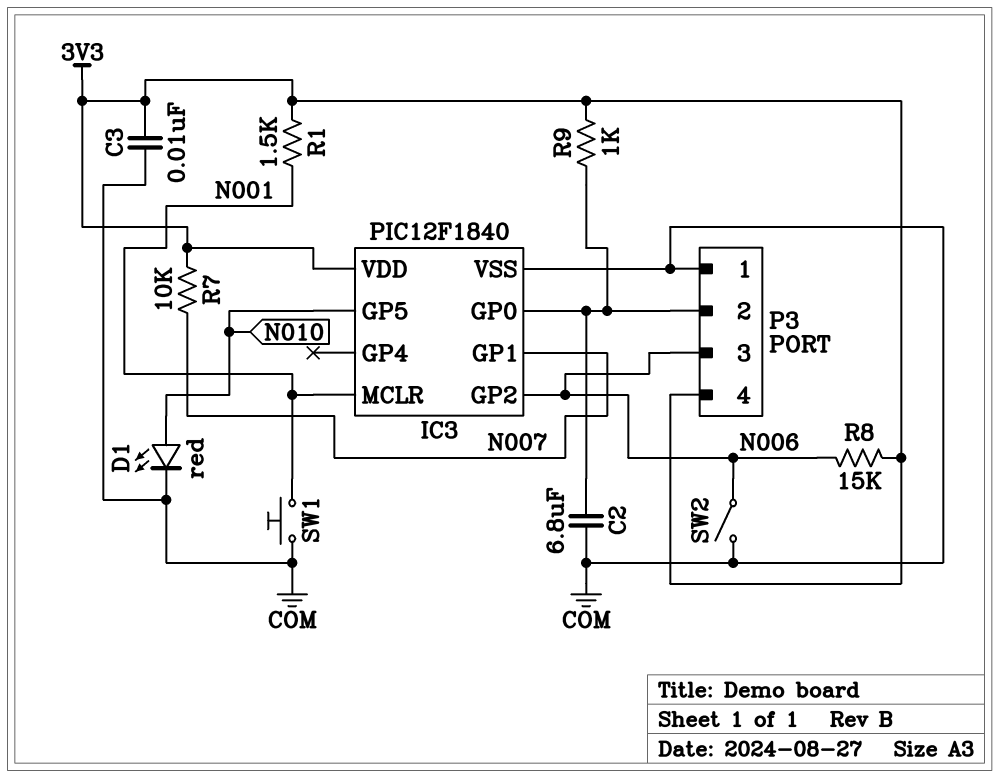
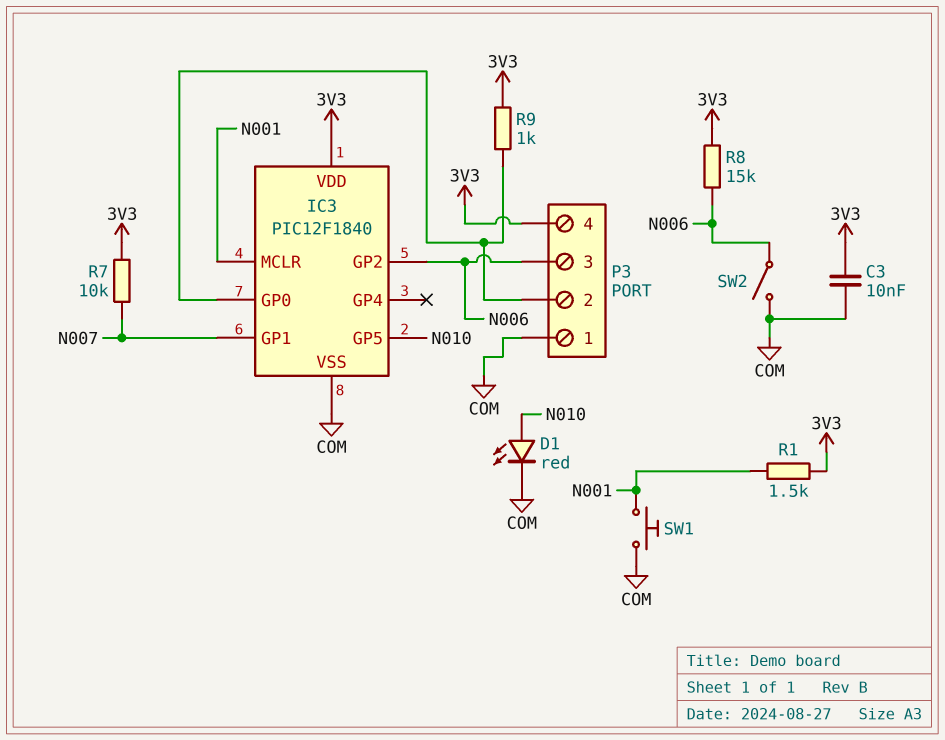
C2: 6.8uF (COM, IC3/GP0) -> none

